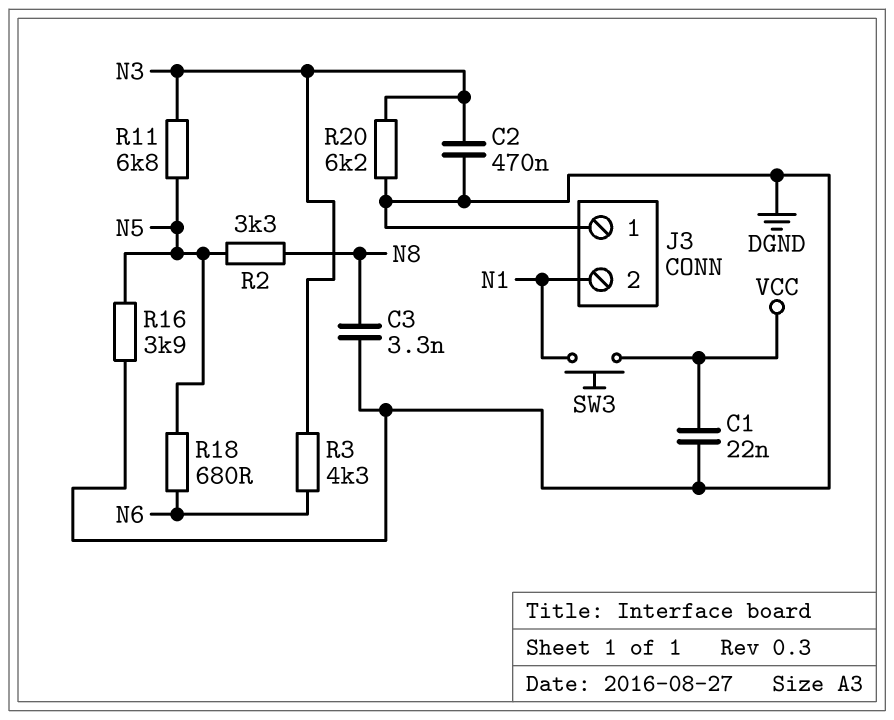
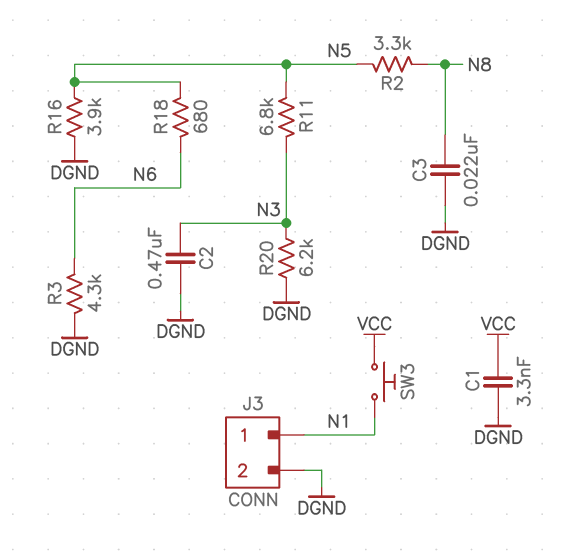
C1: 22nF (DGND, VCC) -> 3.3nF (DGND, VCC)
C3: 3.3nF (DGND, N8) -> 22nF (DGND, N8)
J3 pin 1: DGND -> N1
J3 pin 2: N1 -> DGND
R3: 4.3k (N3, N6) -> 4.3k (DGND, N6)

